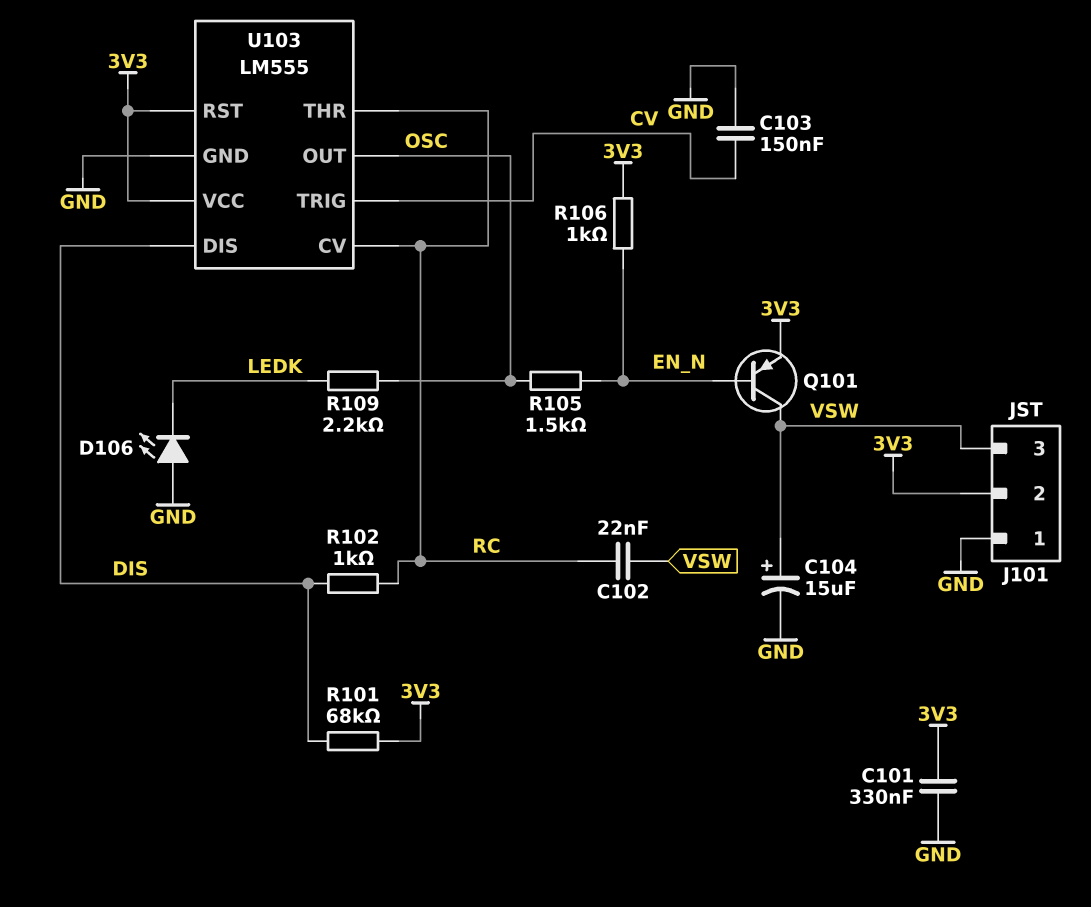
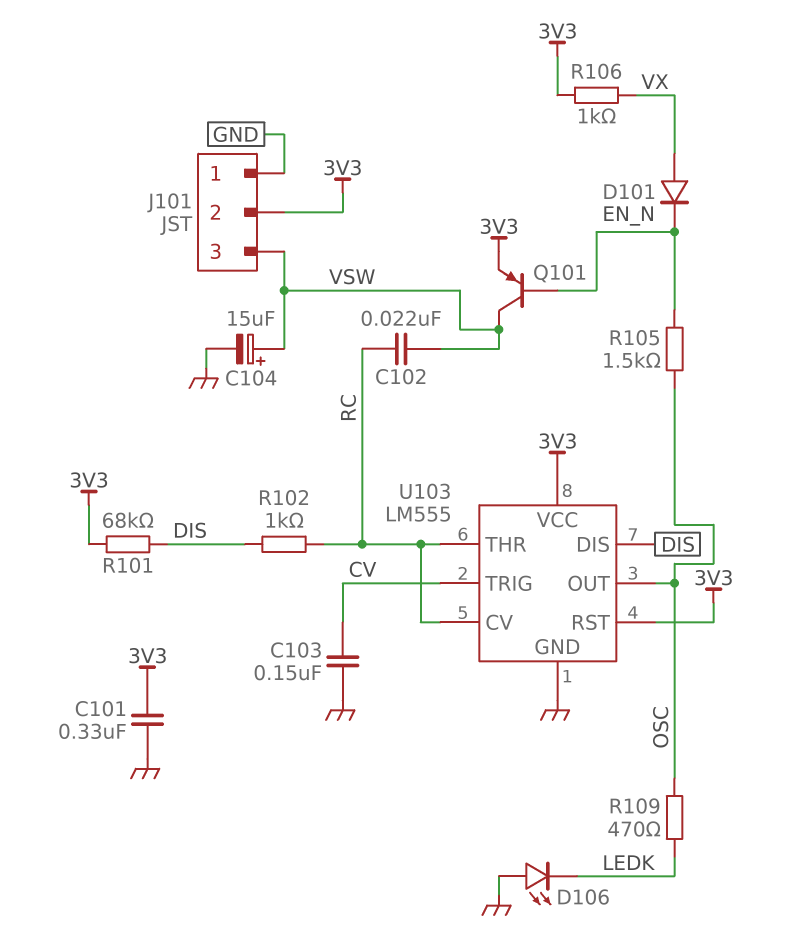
D101: none -> diode (A VX, K EN_N)
R106: 1k (3V3, EN_N) -> 1k (3V3, VX)
R109: 2.2k (LEDK, OSC) -> 470 (LEDK, OSC)

